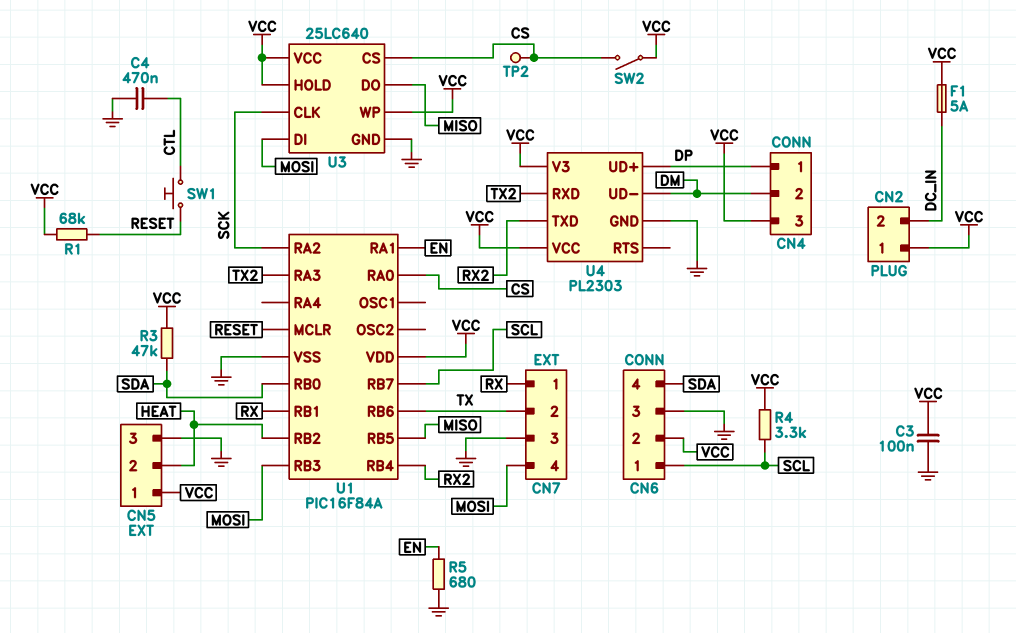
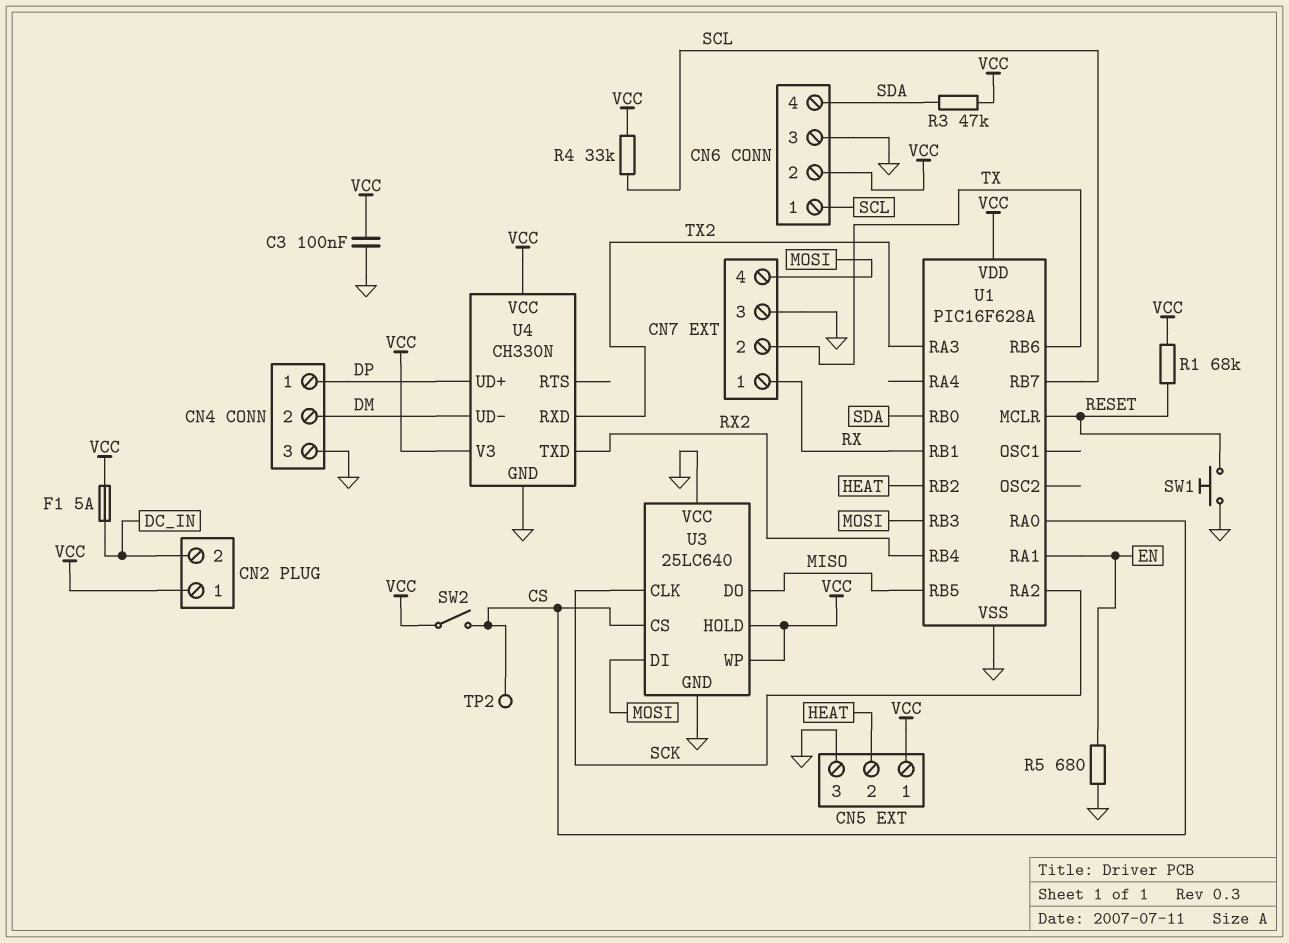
C4: 470nF (CTL, GND) -> none
CN4 pin 3: VCC -> GND
R4: 3.3k (SCL, VCC) -> 33k (SCL, VCC)
SW1: button (CTL, RESET) -> button (GND, RESET)
U1: PIC16F84A -> PIC16F628A
U3 pin VCC: VCC -> GND
U4: PL2303 -> CH330N

